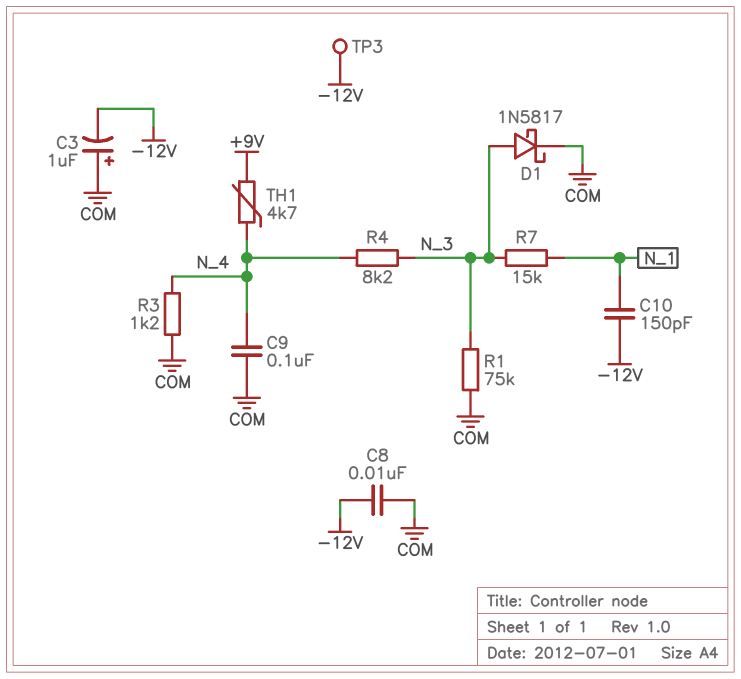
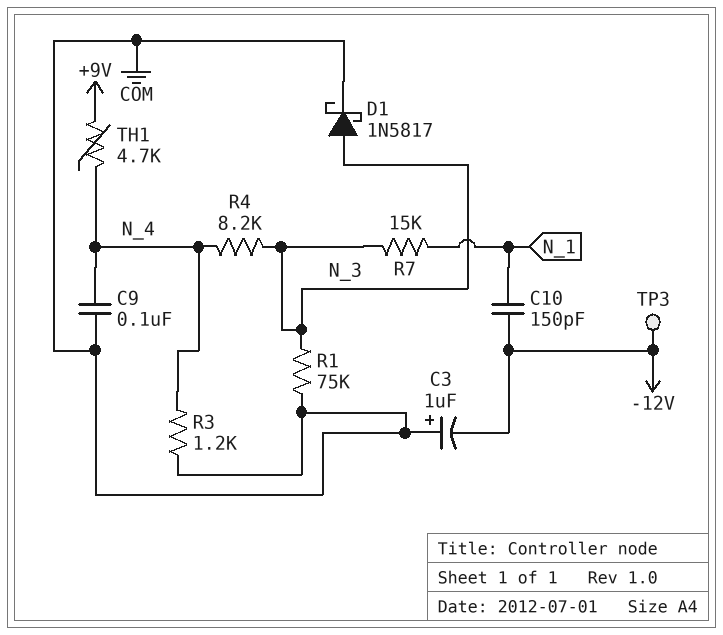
C8: 10nF (-12V, COM) -> none

